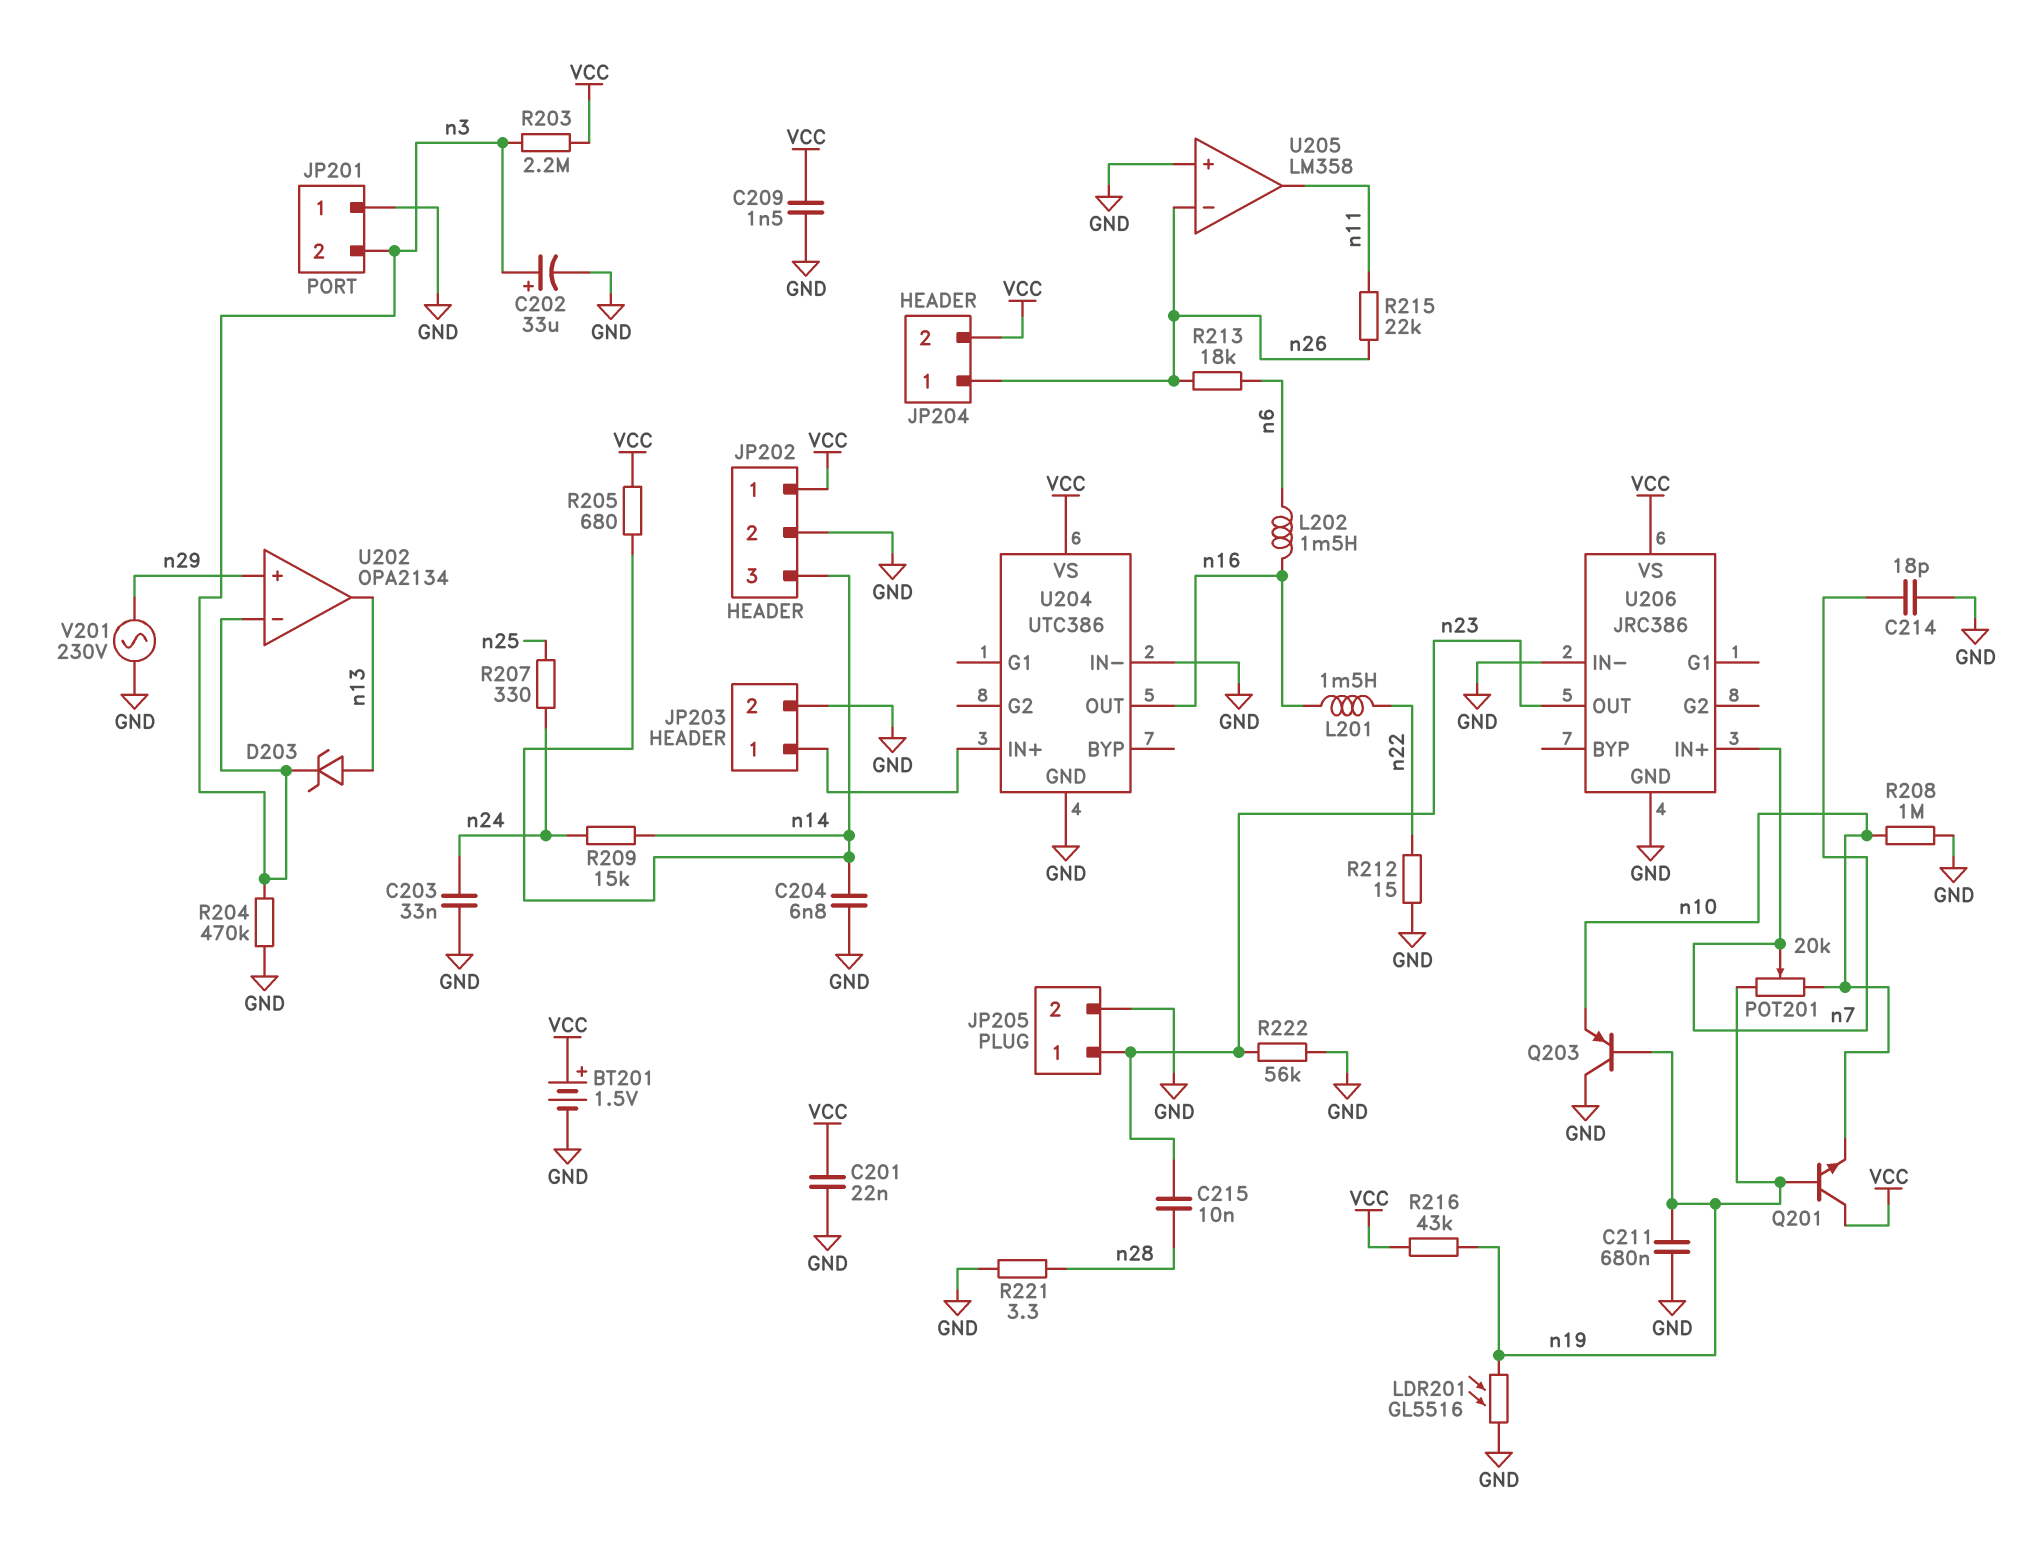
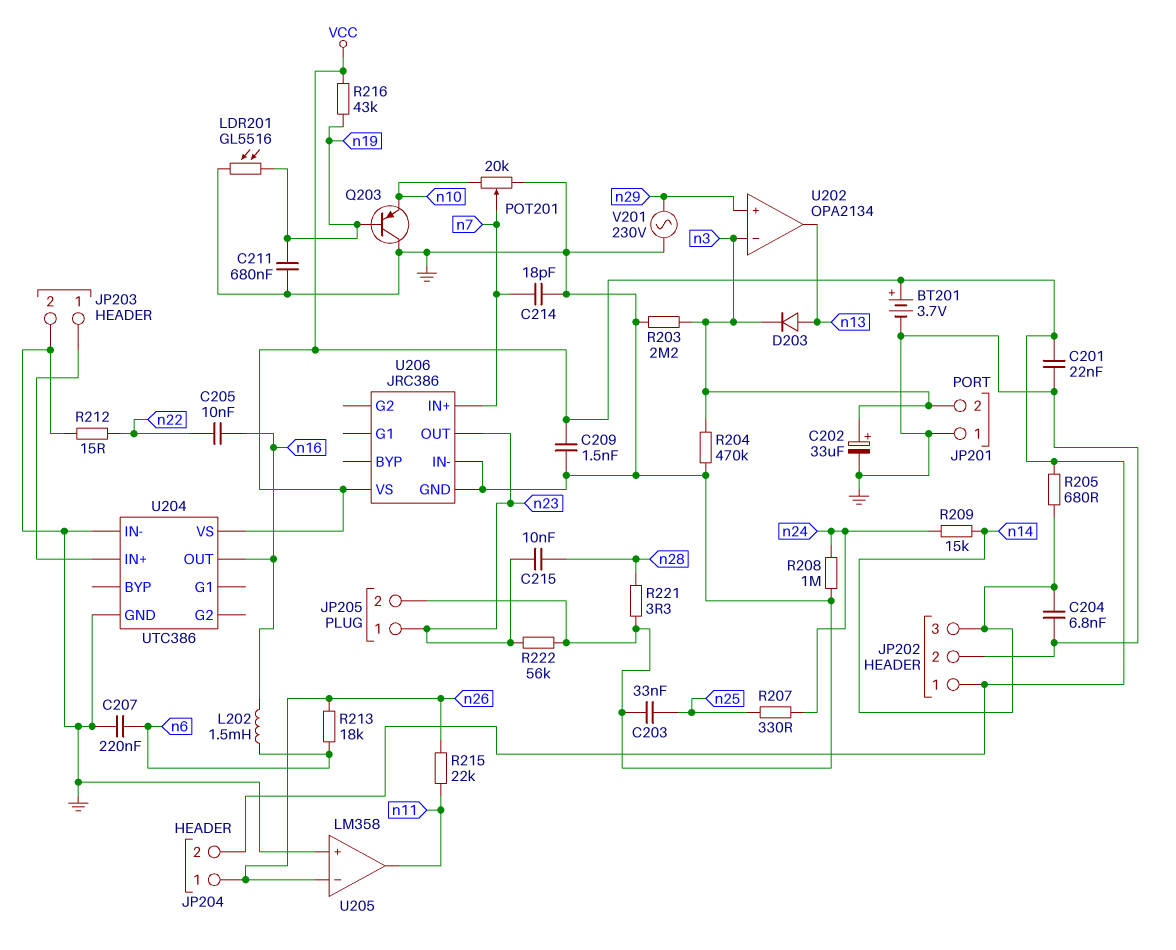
BT201: 1.5V (plus VCC, minus GND) -> 3.7V (plus VCC, minus GND)
C203: 33nF (GND, n24) -> 33nF (GND, n25)
C205: none -> 10nF (n16, n22)
C207: none -> 220nF (GND, n6)
D203: zener (A n13, K n3) -> diode (A n13, K n3)
L201: 1.5mH (n16, n22) -> none
POT201: 20k (n10, n19, wiper n7) -> 20k (GND, n10, wiper n7)
Q201: NPN (B n19, C VCC, E n10) -> none
R203: 2.2M (VCC, n3) -> 2.2M (GND, n3)
R208: 1M (GND, n10) -> 1M (GND, n24)

